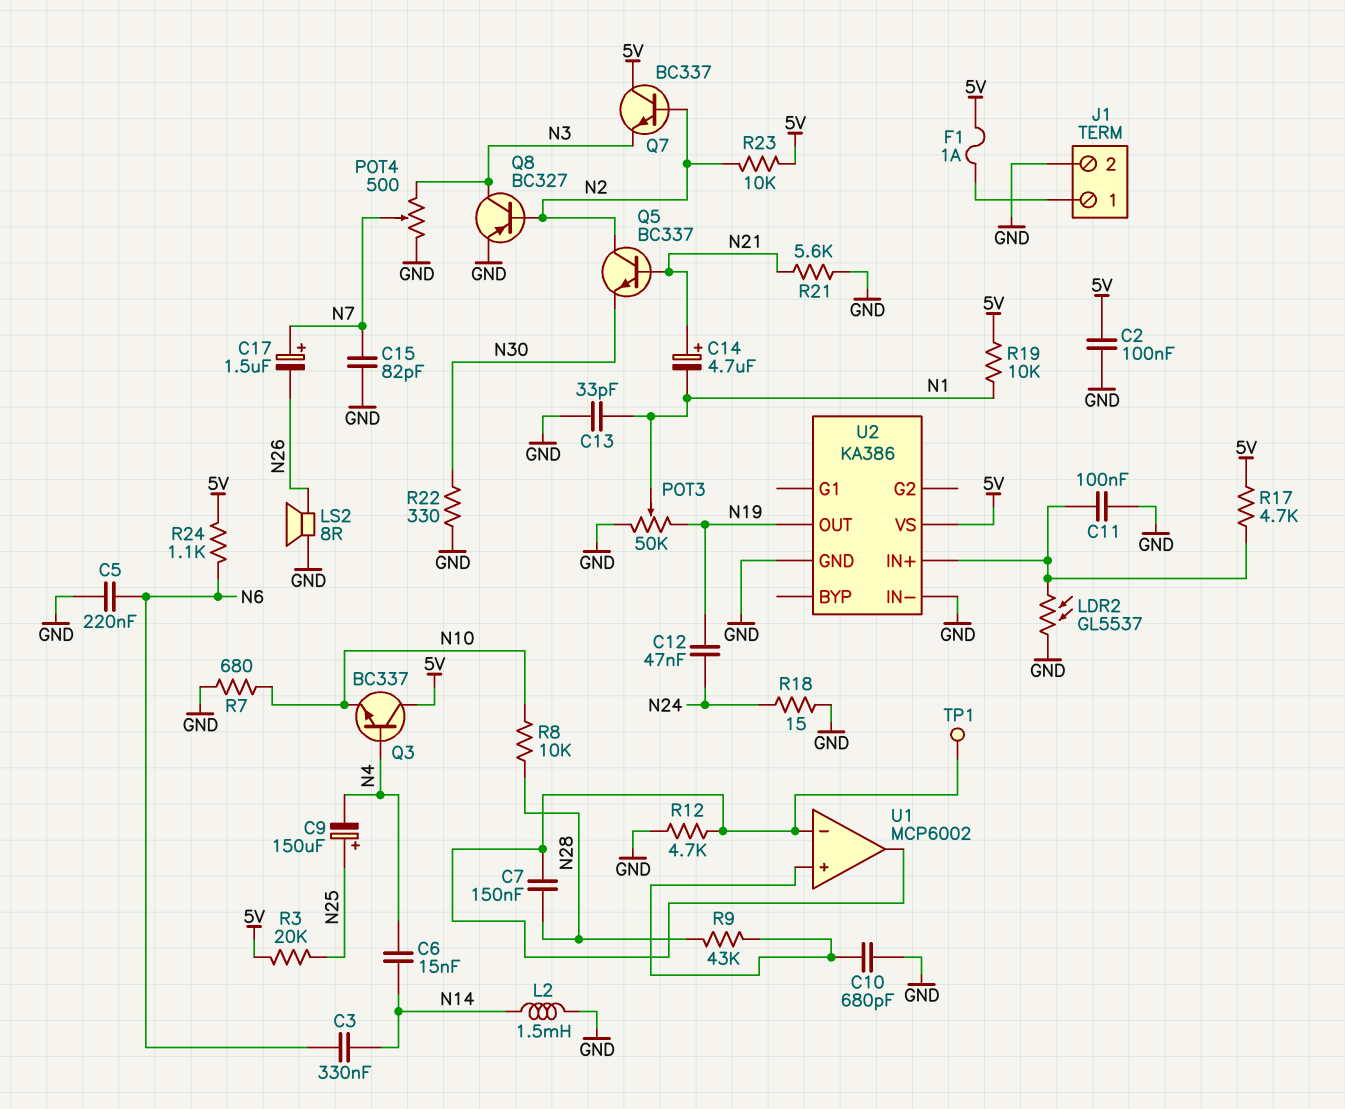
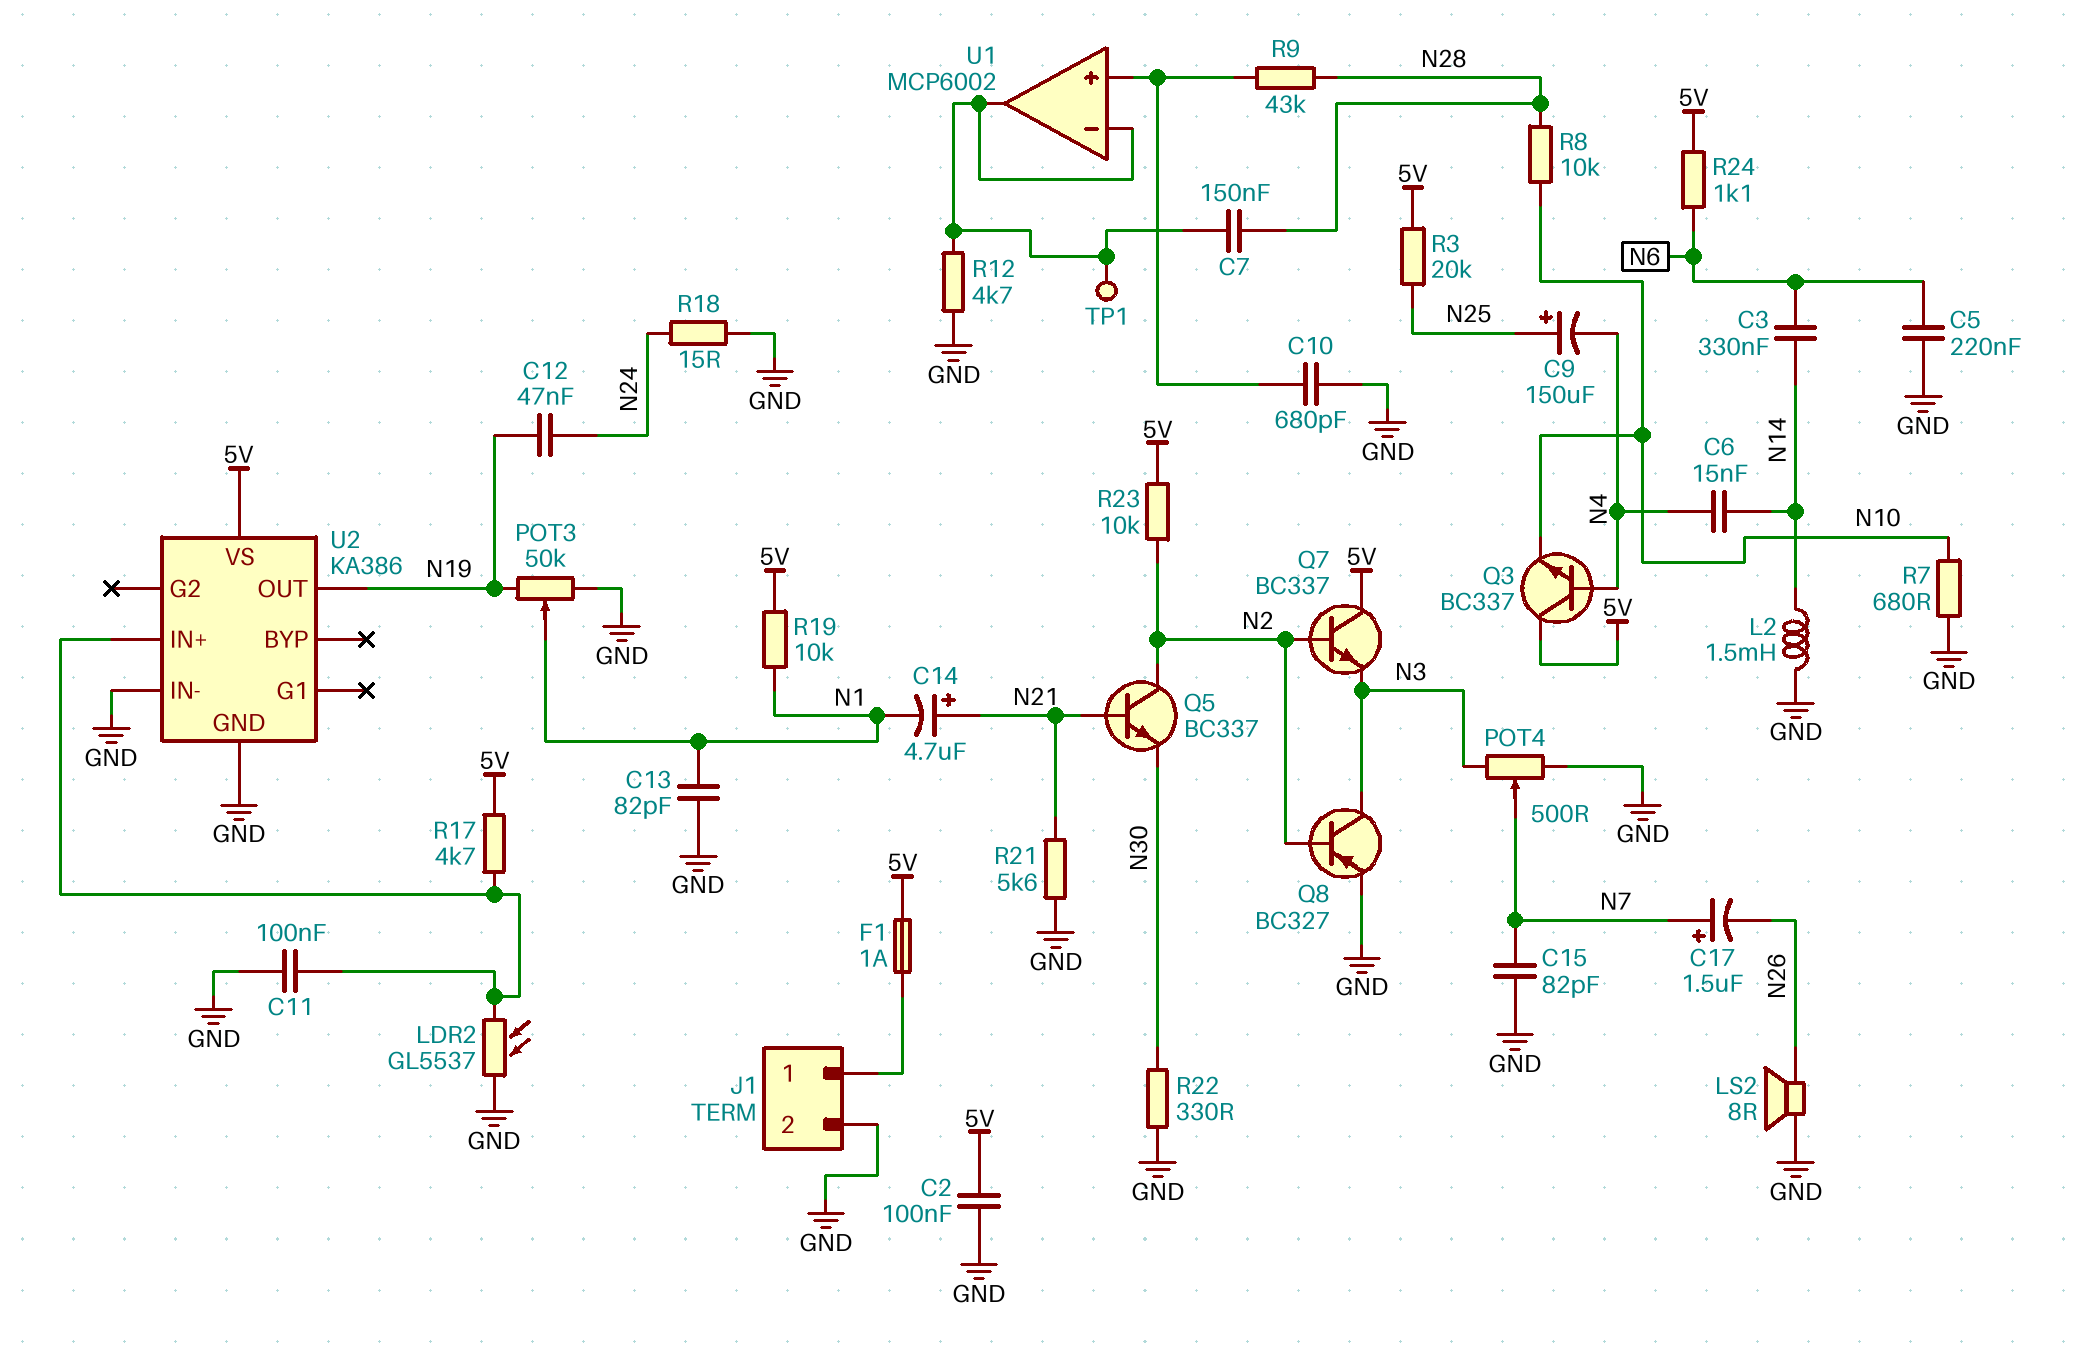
C13: 33pF (GND, N1) -> 82pF (GND, N1)

